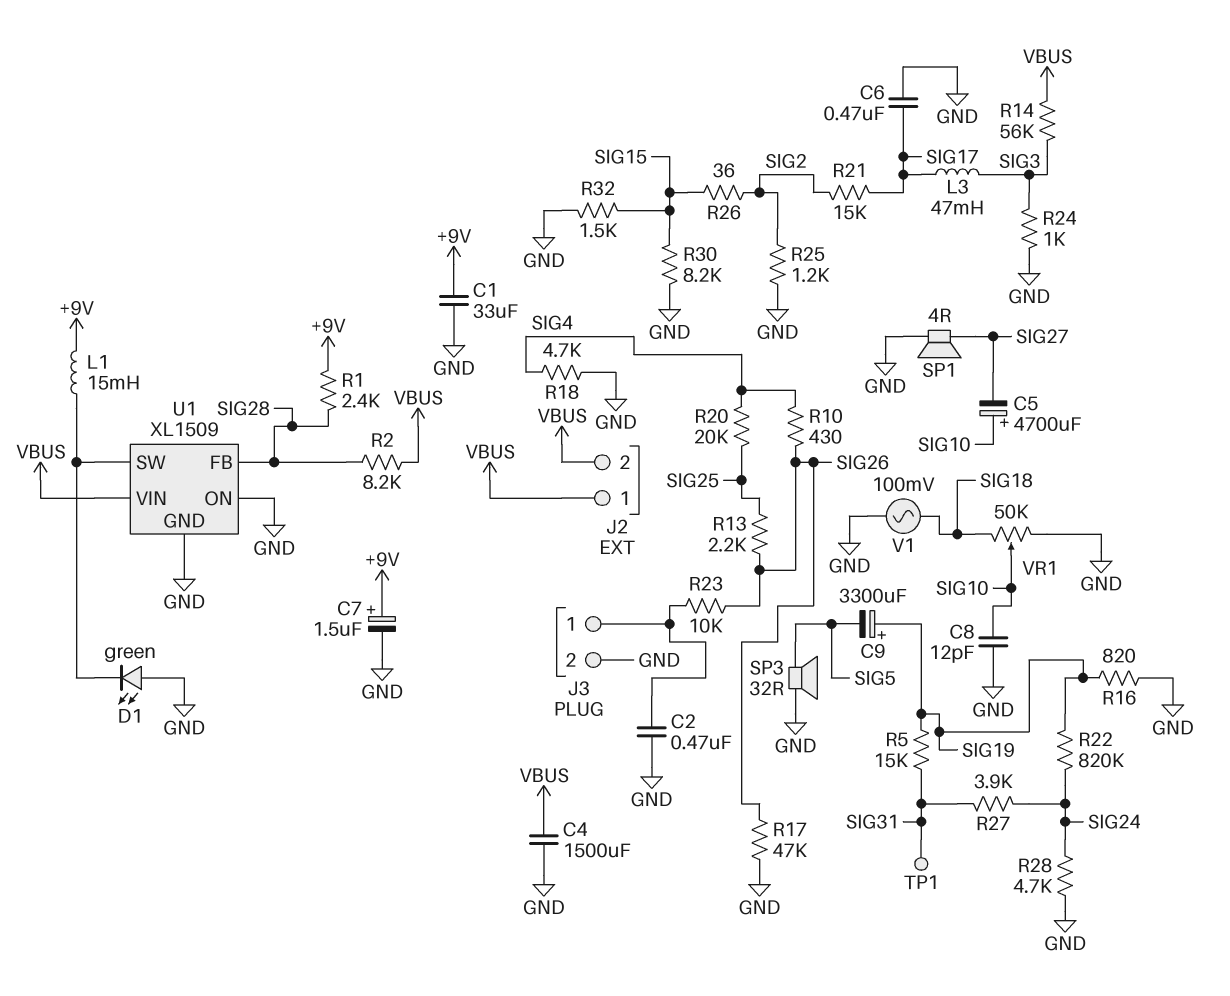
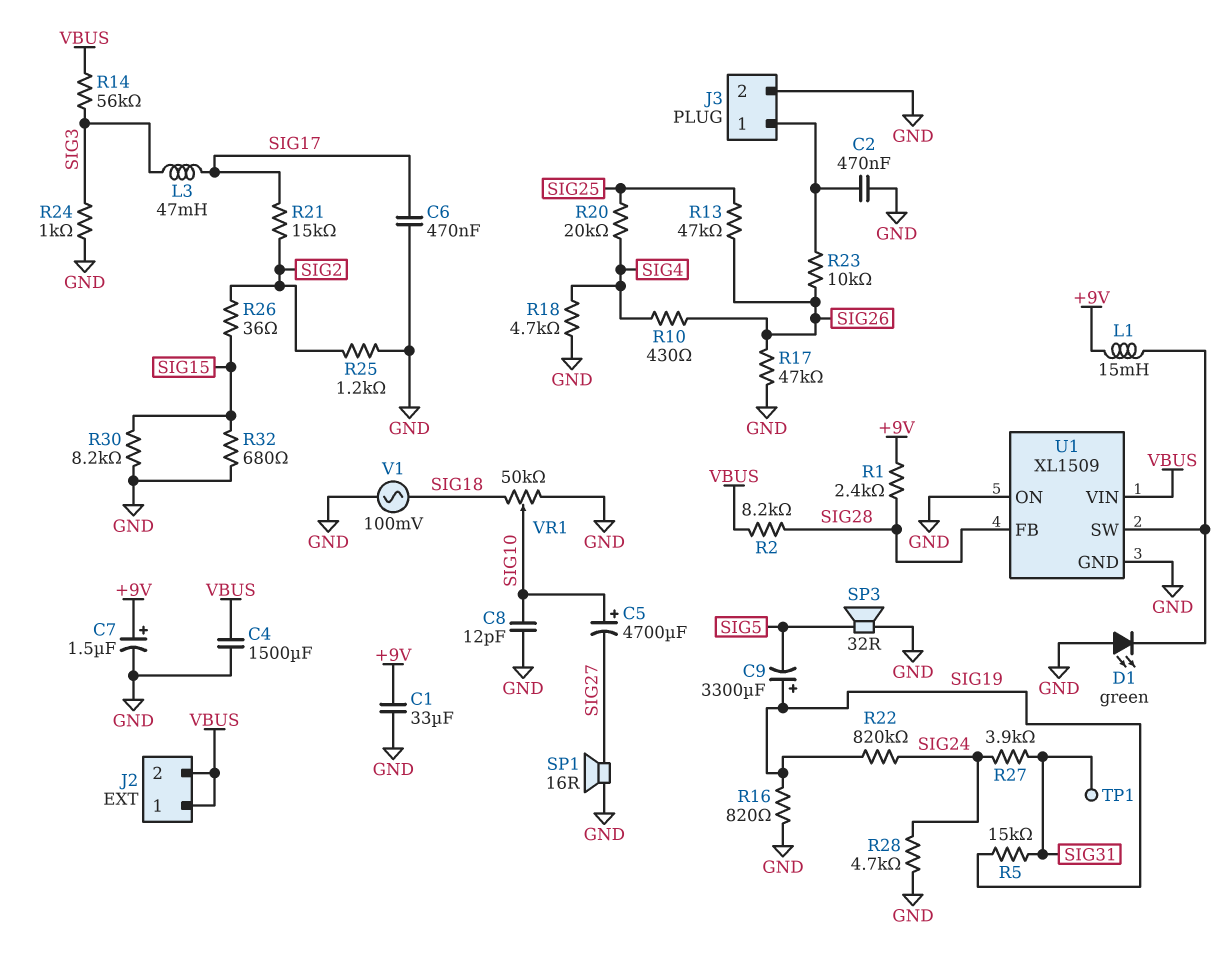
R13: 2.2k (SIG25, SIG26) -> 47k (SIG25, SIG26)
R32: 1.5k (GND, SIG15) -> 680 (GND, SIG15)
SP1: speaker 4R (GND, SIG27) -> speaker 16R (GND, SIG27)

